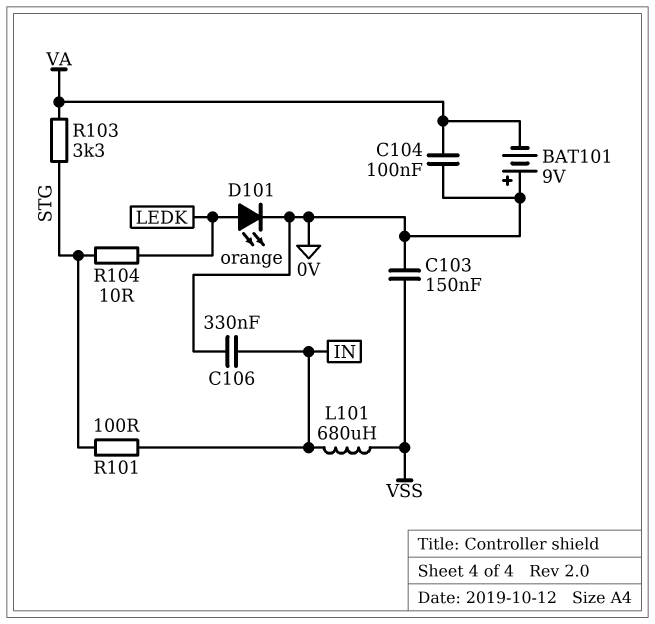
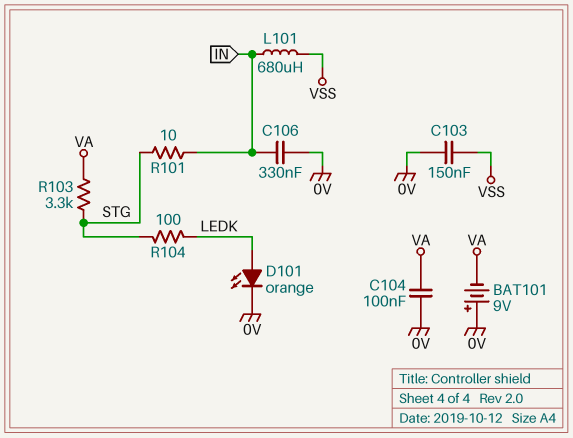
R101: 100 (IN, STG) -> 10 (IN, STG)
R104: 10 (LEDK, STG) -> 100 (LEDK, STG)

